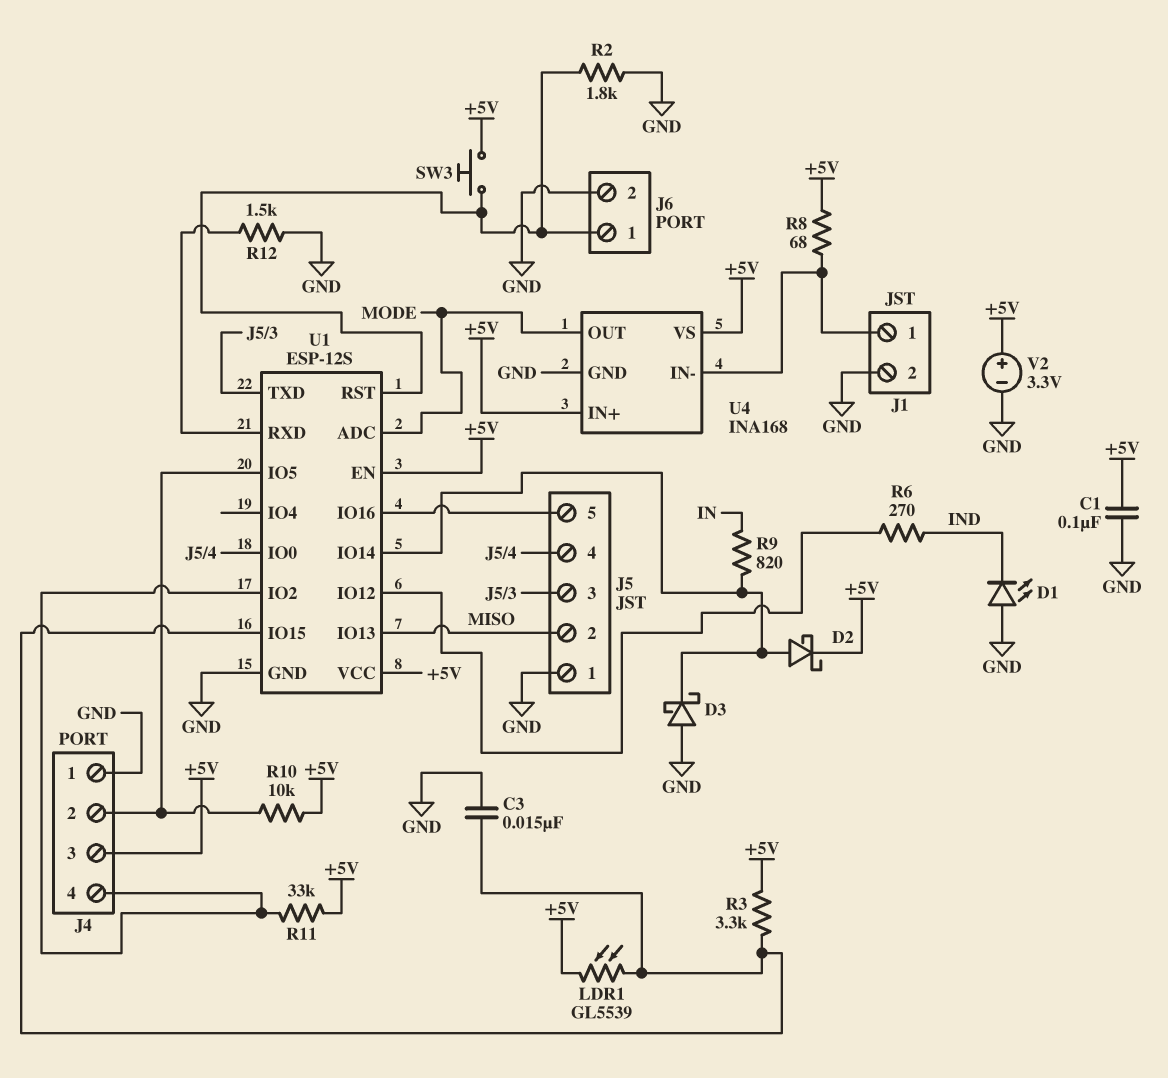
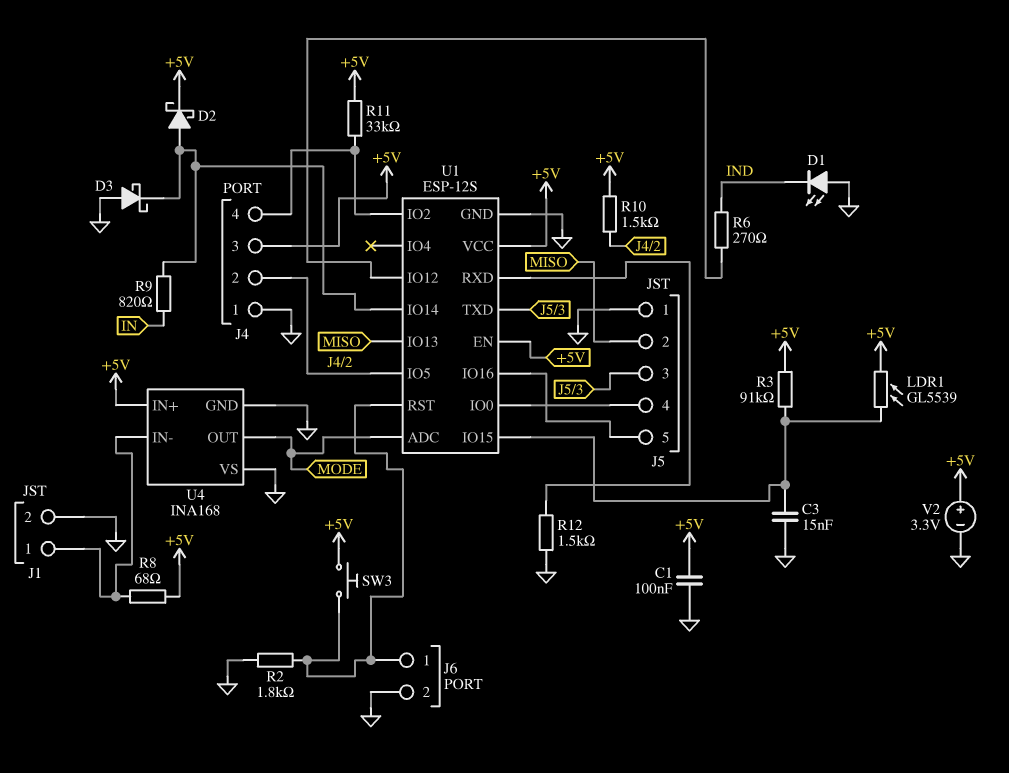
R3: 3.3k (+5V, U1/IO15) -> 91k (+5V, U1/IO15)
R10: 10k (+5V, J4/2) -> 1.5k (+5V, J4/2)
U4 pin VS: +5V -> GND

